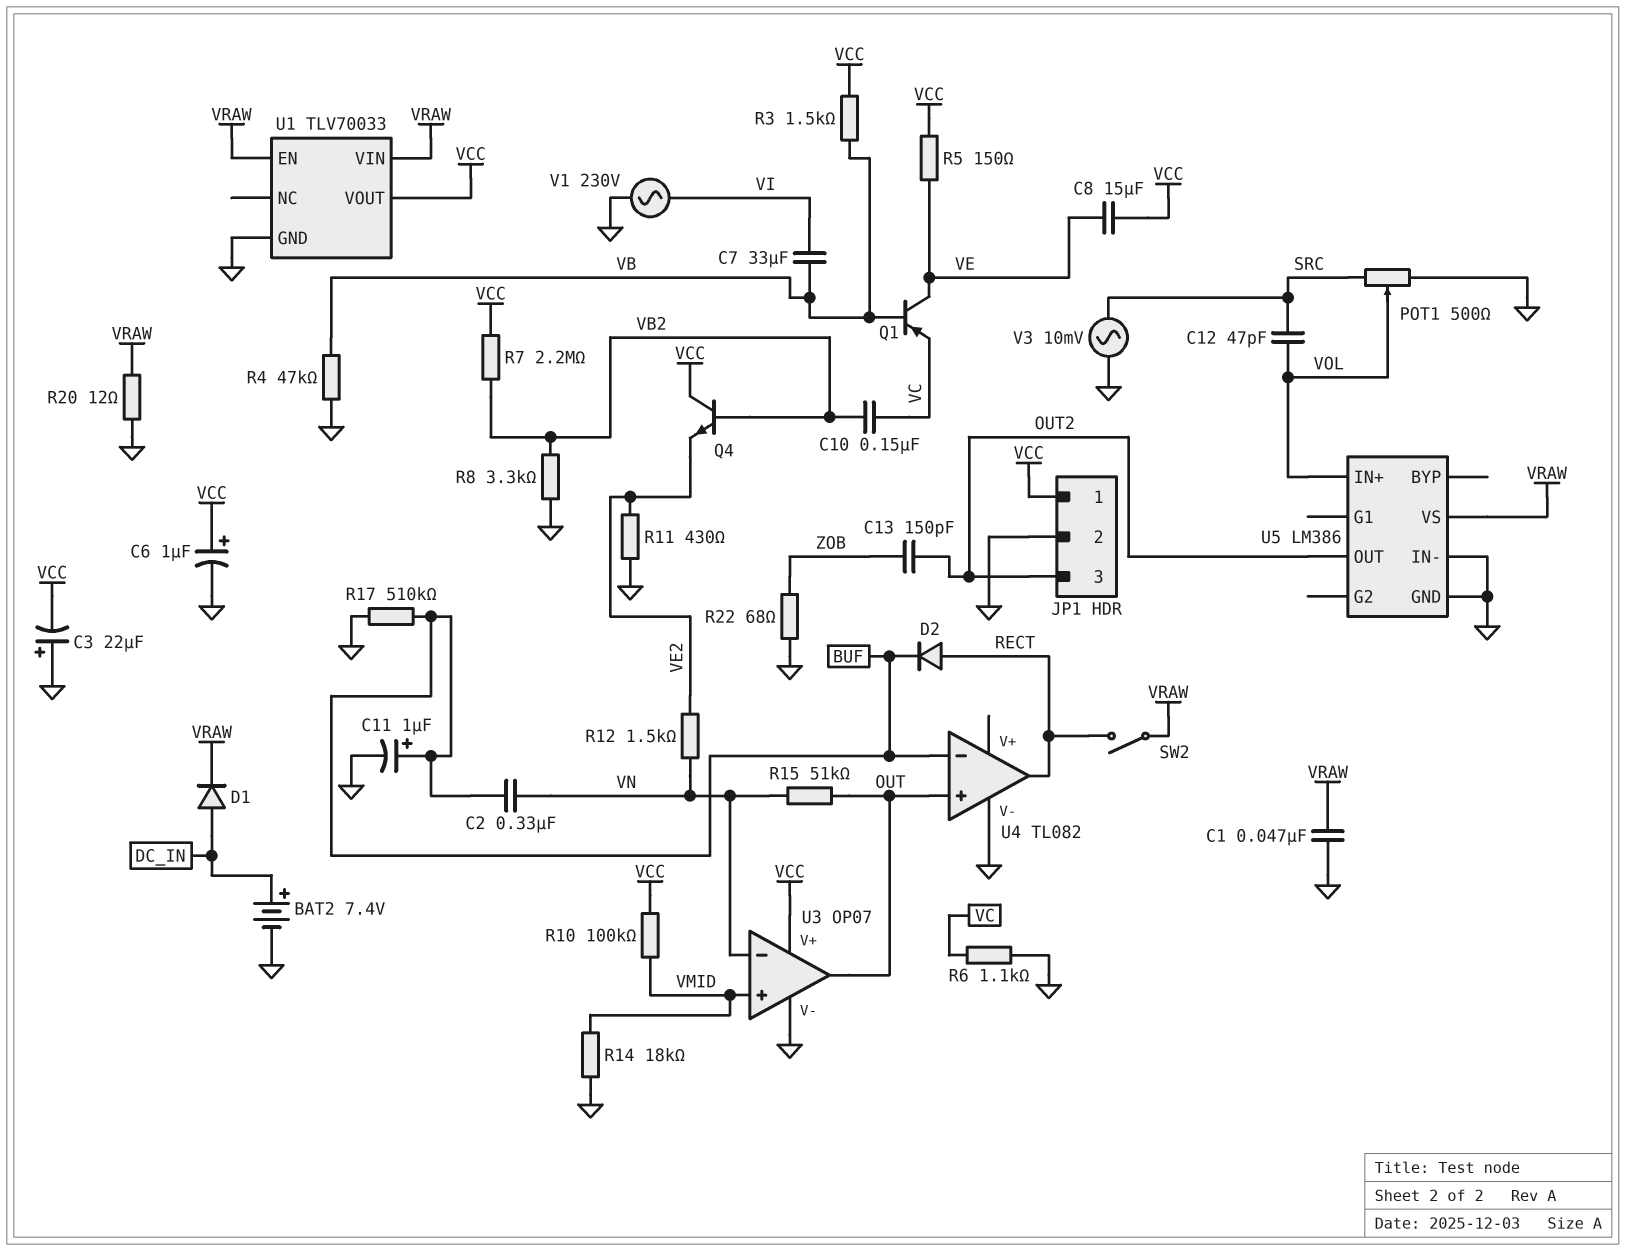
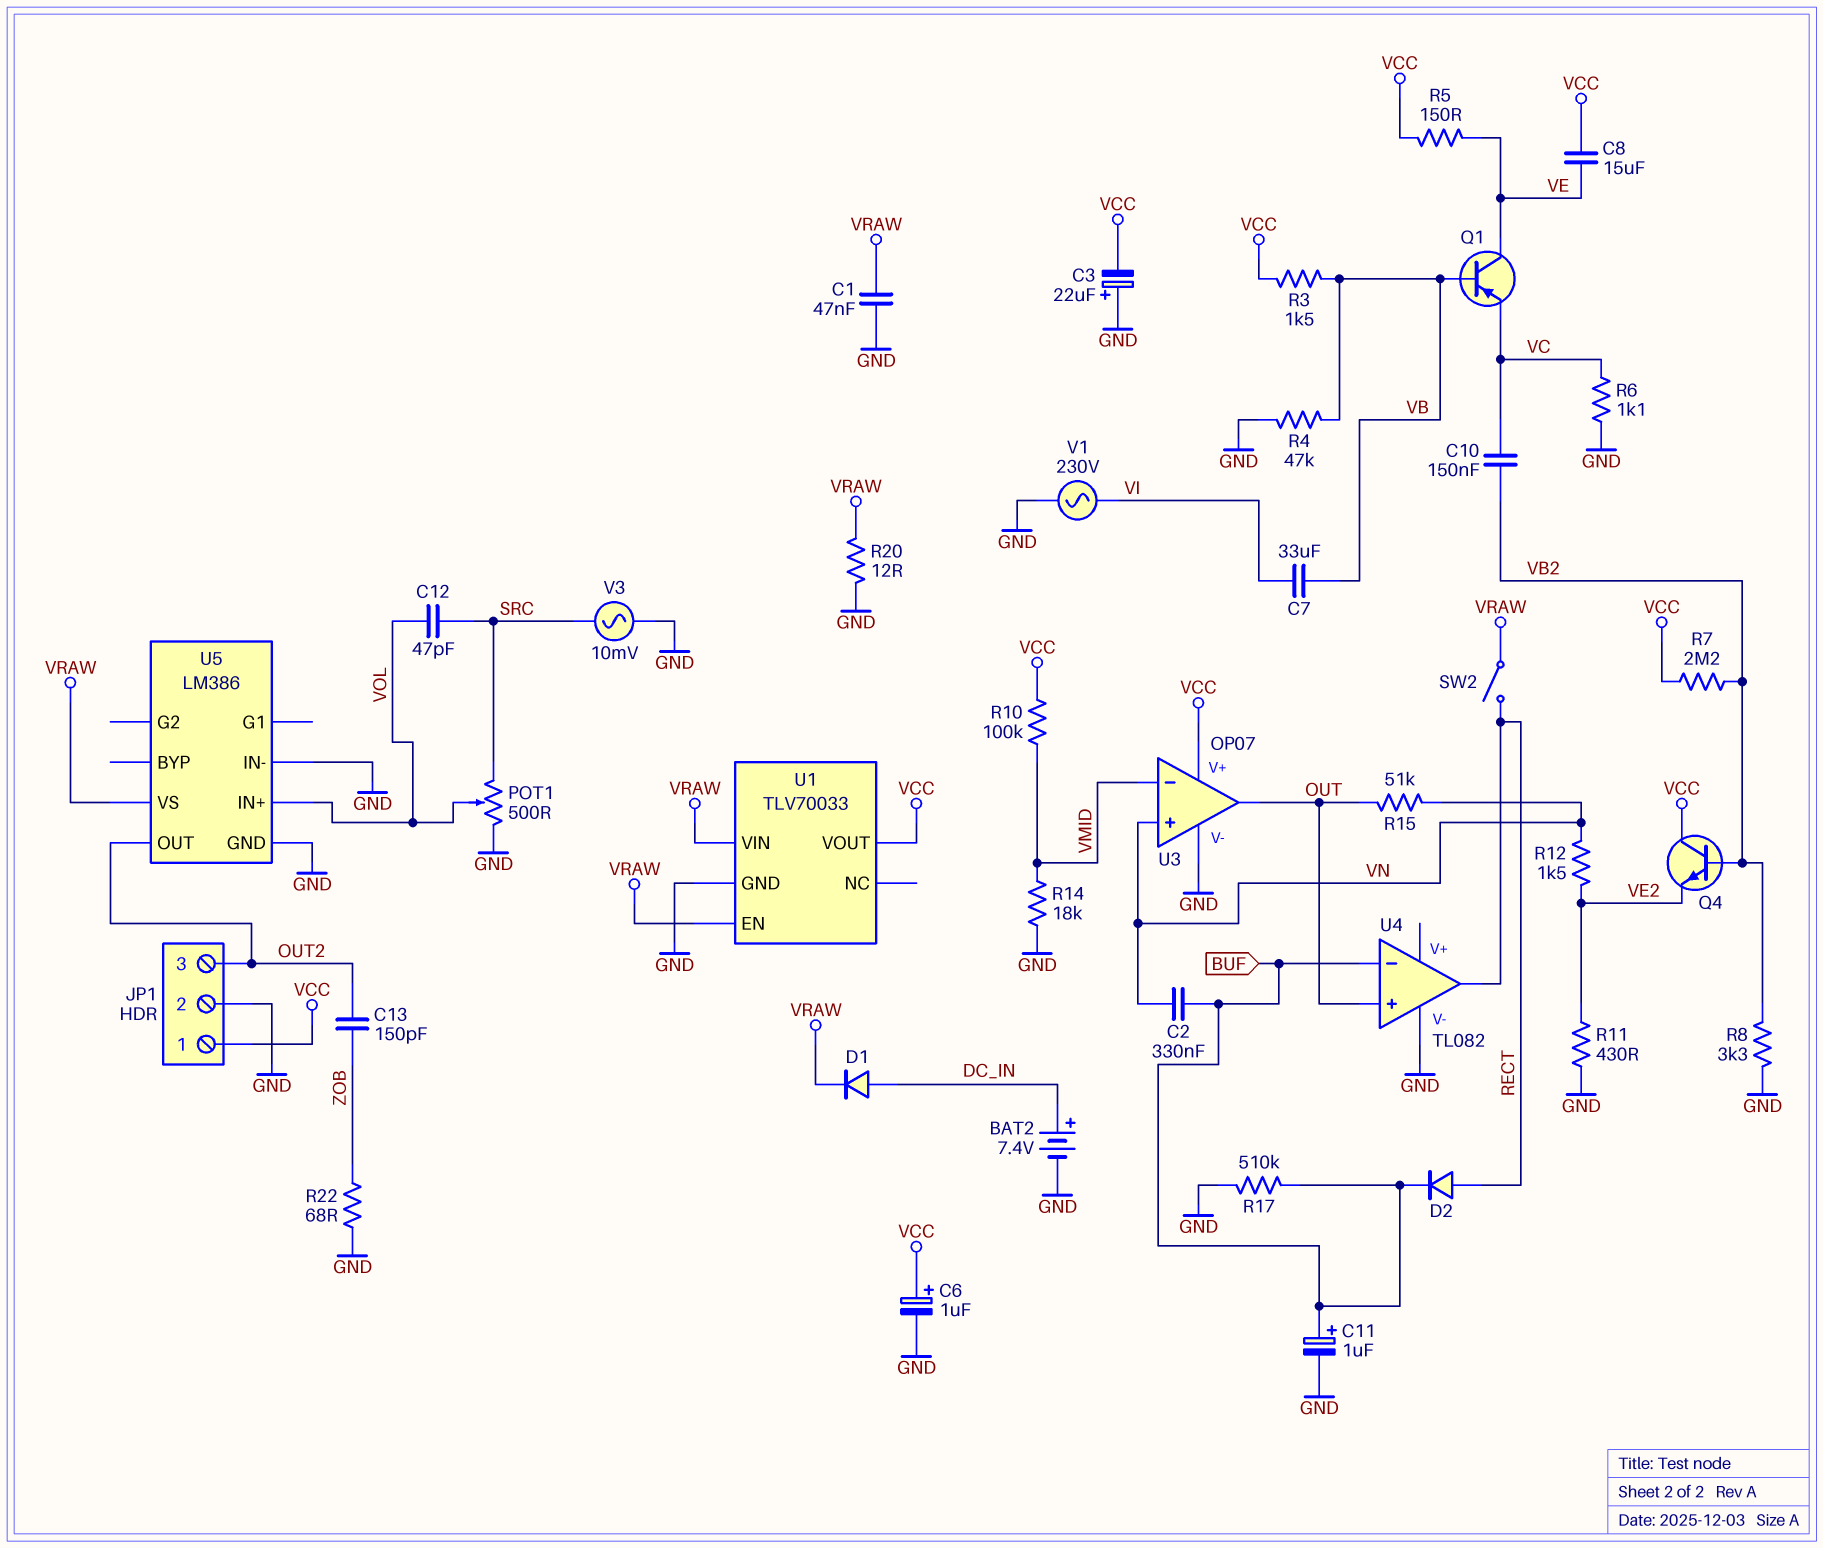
U3 pin in+: VMID -> VN
U3 pin in-: VN -> VMID

